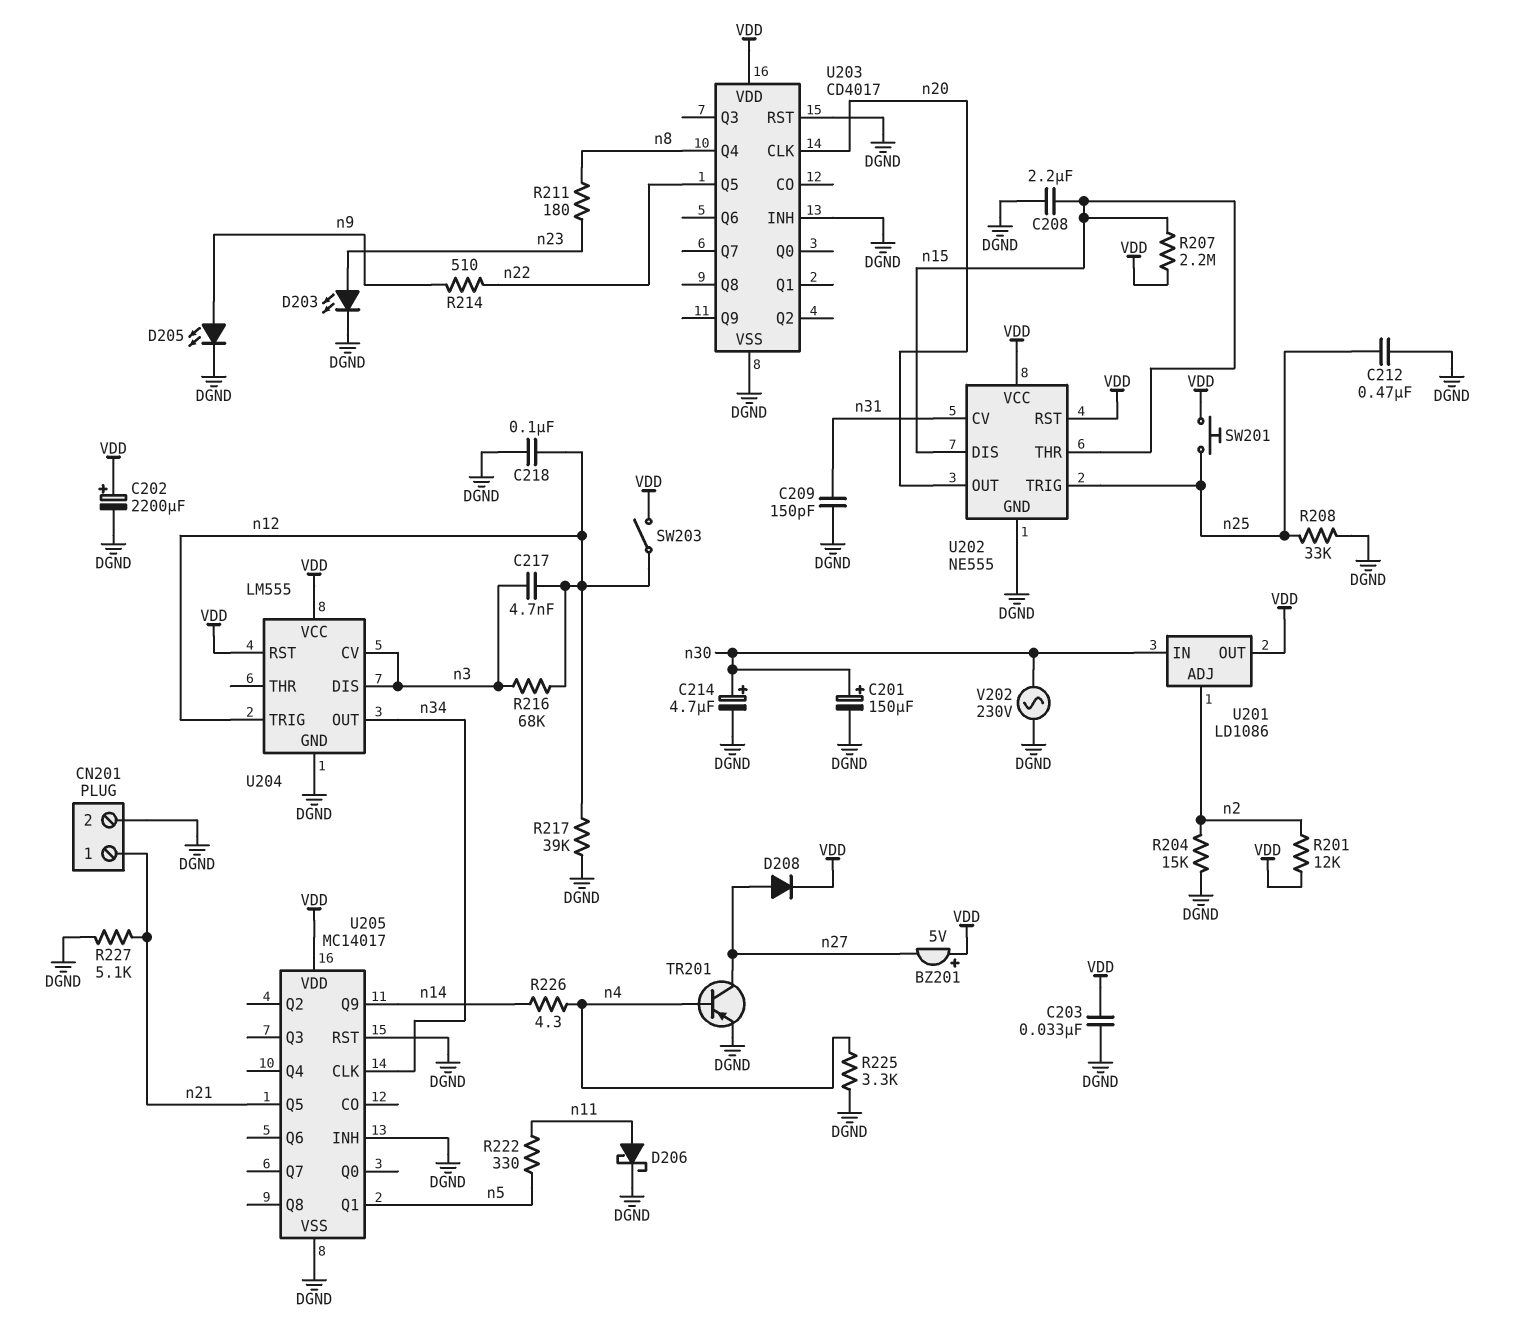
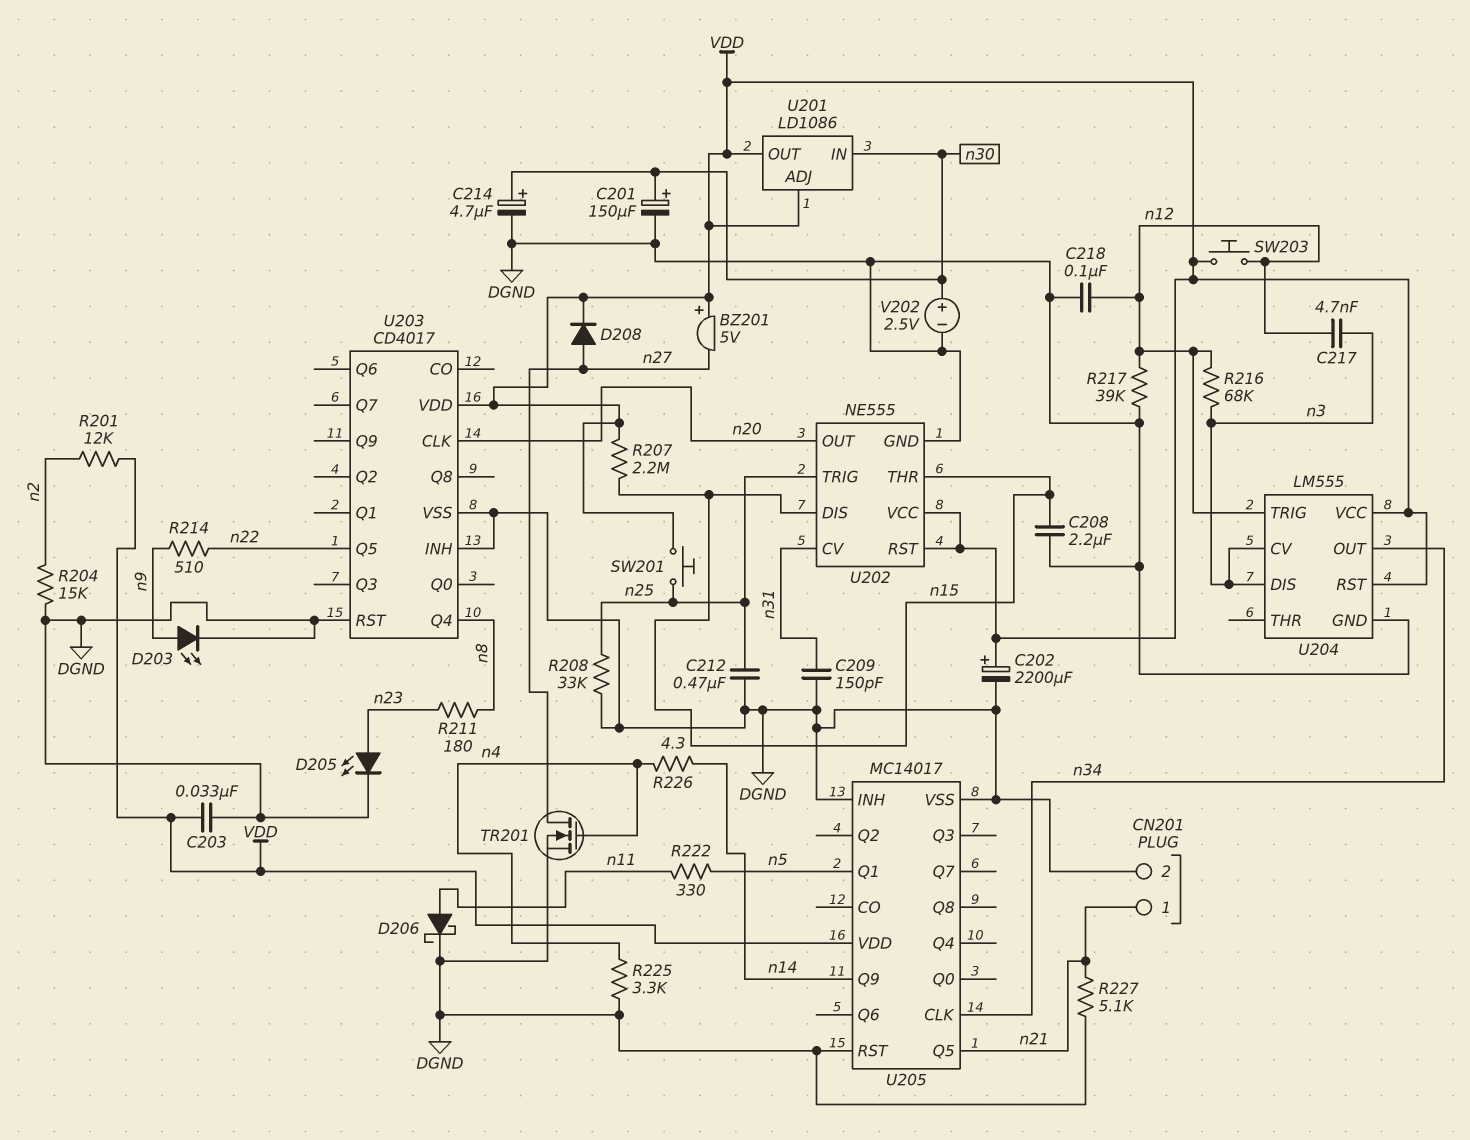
D203: LED (A n23, K DGND) -> LED (A n9, K DGND)
D205: LED (A n9, K DGND) -> LED (A n23, K DGND)
SW203: switch (VDD, n12) -> button (VDD, n12)
TR201: PNP (B n4, C n27, E DGND) -> NMOS (G n4, D n27, S DGND)
U201 pin ADJ: n2 -> VDD
V202: AC 230V (DGND, n30) -> 2.5V (plus n30, minus DGND)

